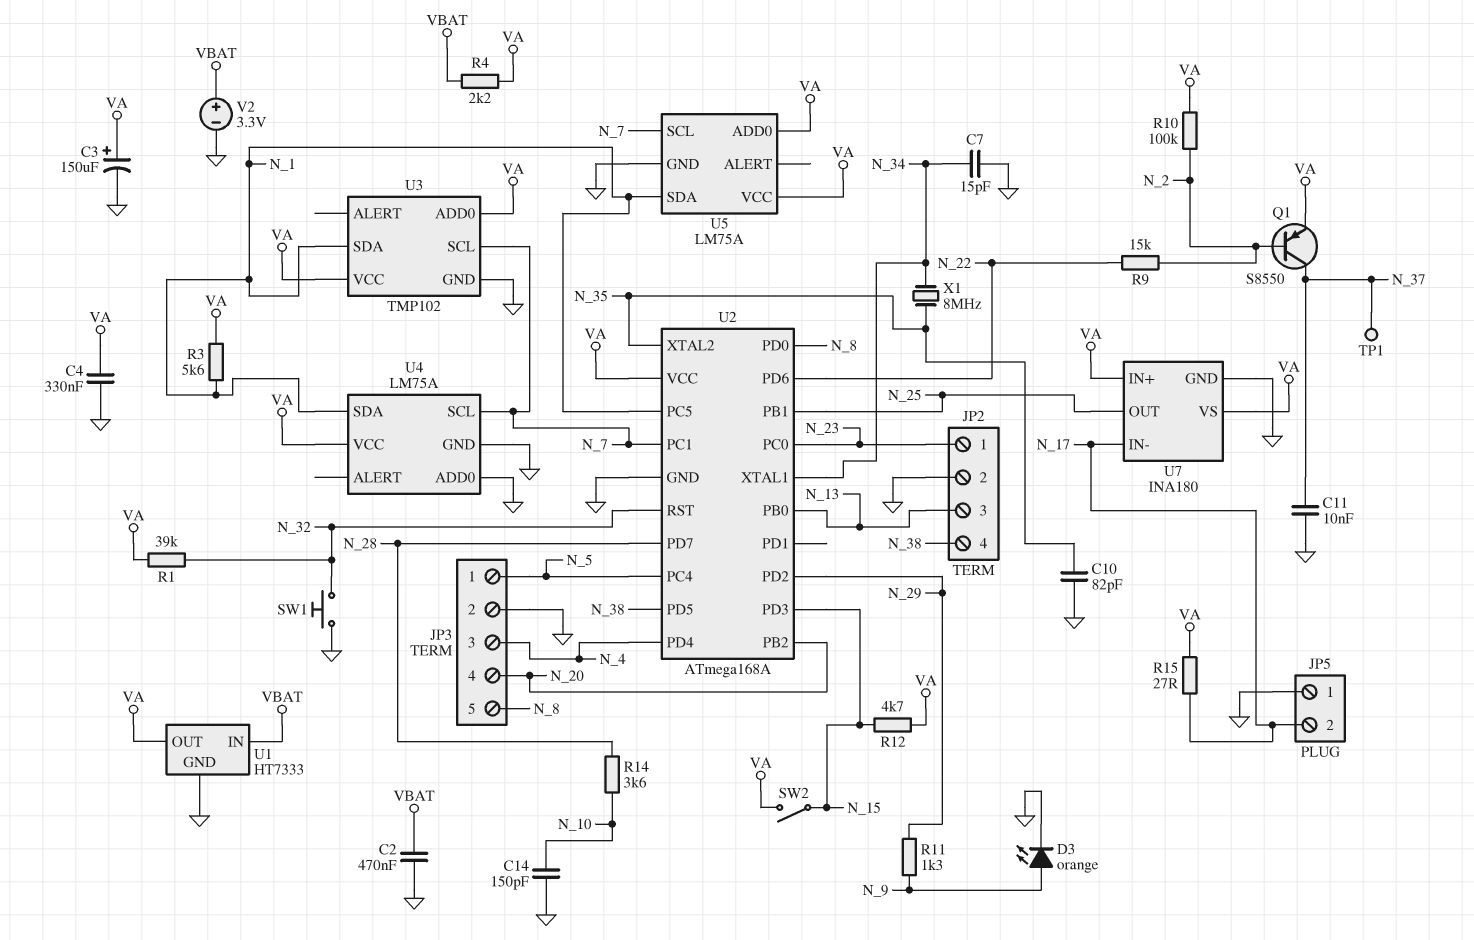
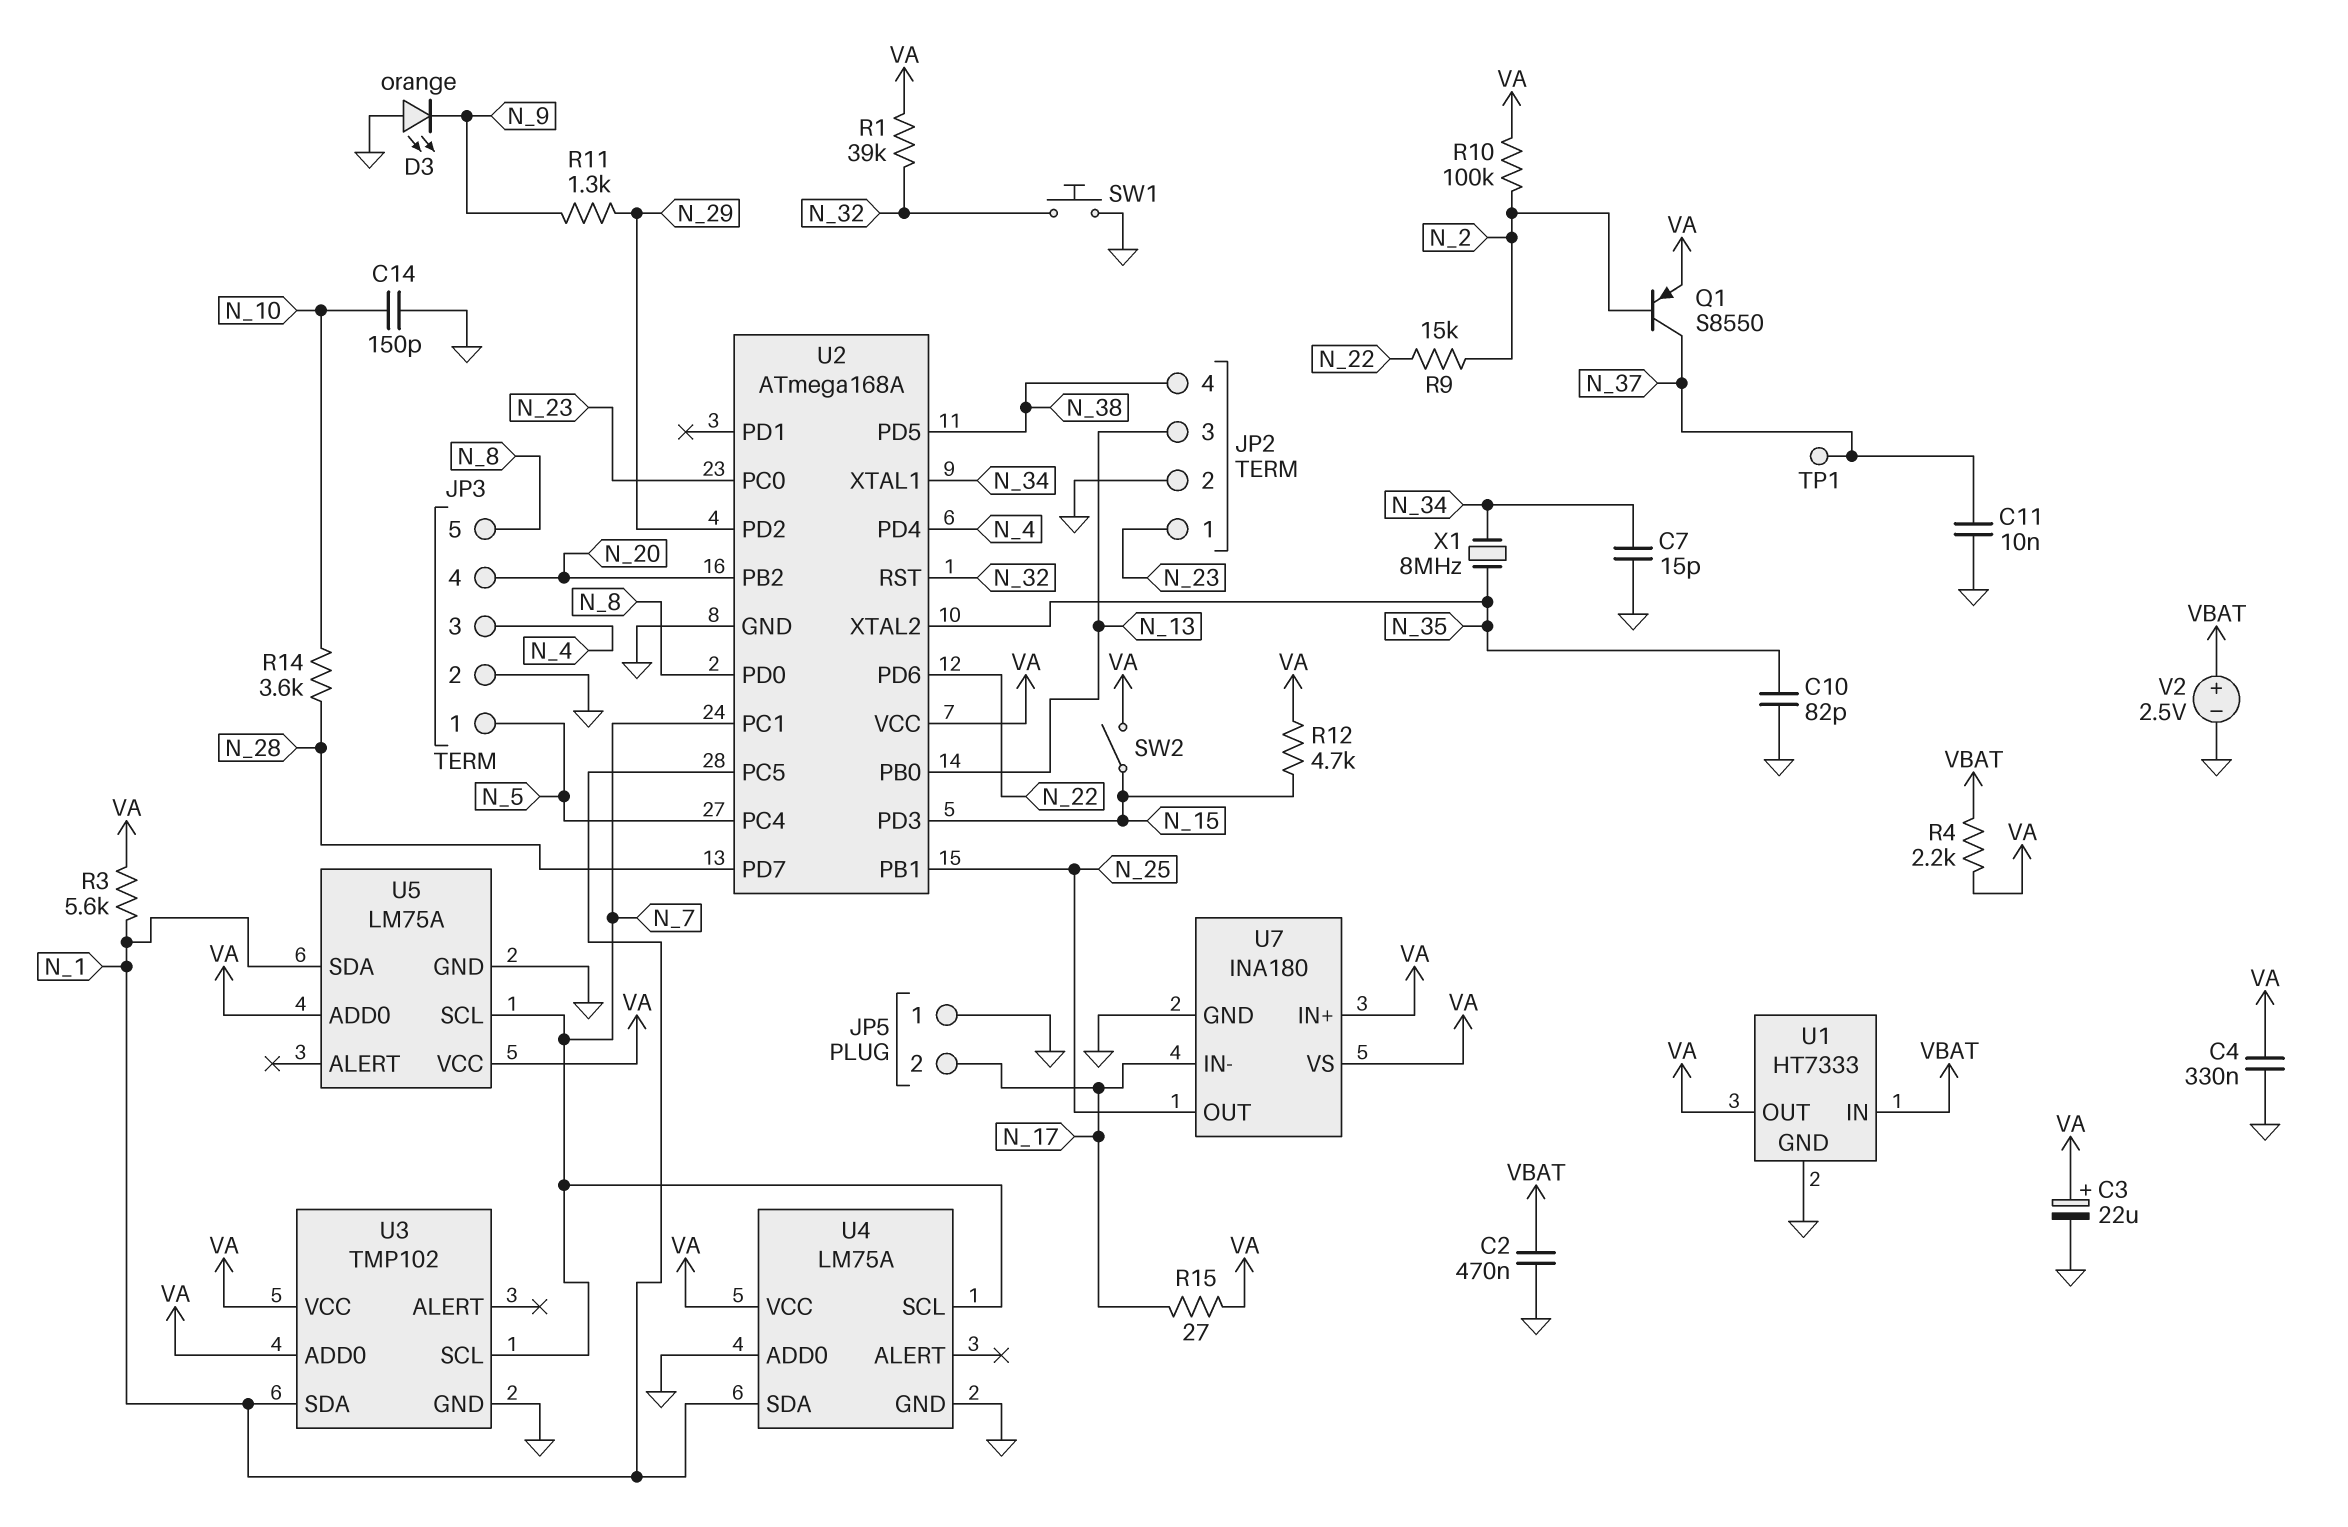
C3: 150uF (plus VA, minus GND) -> 22uF (plus VA, minus GND)
D3: LED orange (A N_9, K GND) -> LED orange (A GND, K N_9)
V2: 3.3V (plus VBAT, minus GND) -> 2.5V (plus VBAT, minus GND)

